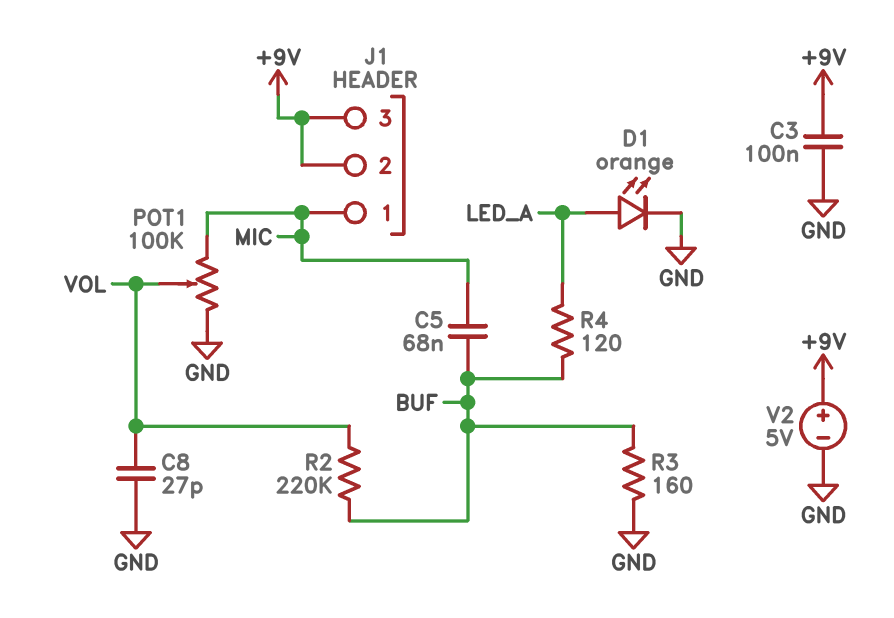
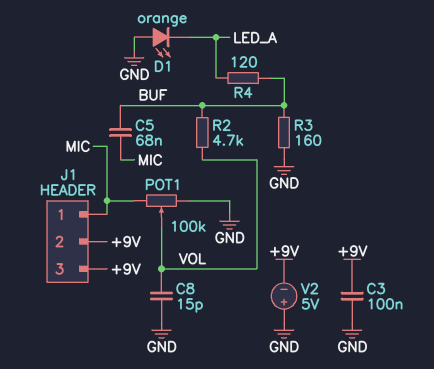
C8: 27pF (GND, VOL) -> 15pF (GND, VOL)
D1: LED orange (A LED_A, K GND) -> LED orange (A GND, K LED_A)
R2: 220k (BUF, VOL) -> 4.7k (BUF, VOL)
V2: 5V (plus +9V, minus GND) -> 5V (plus GND, minus +9V)

